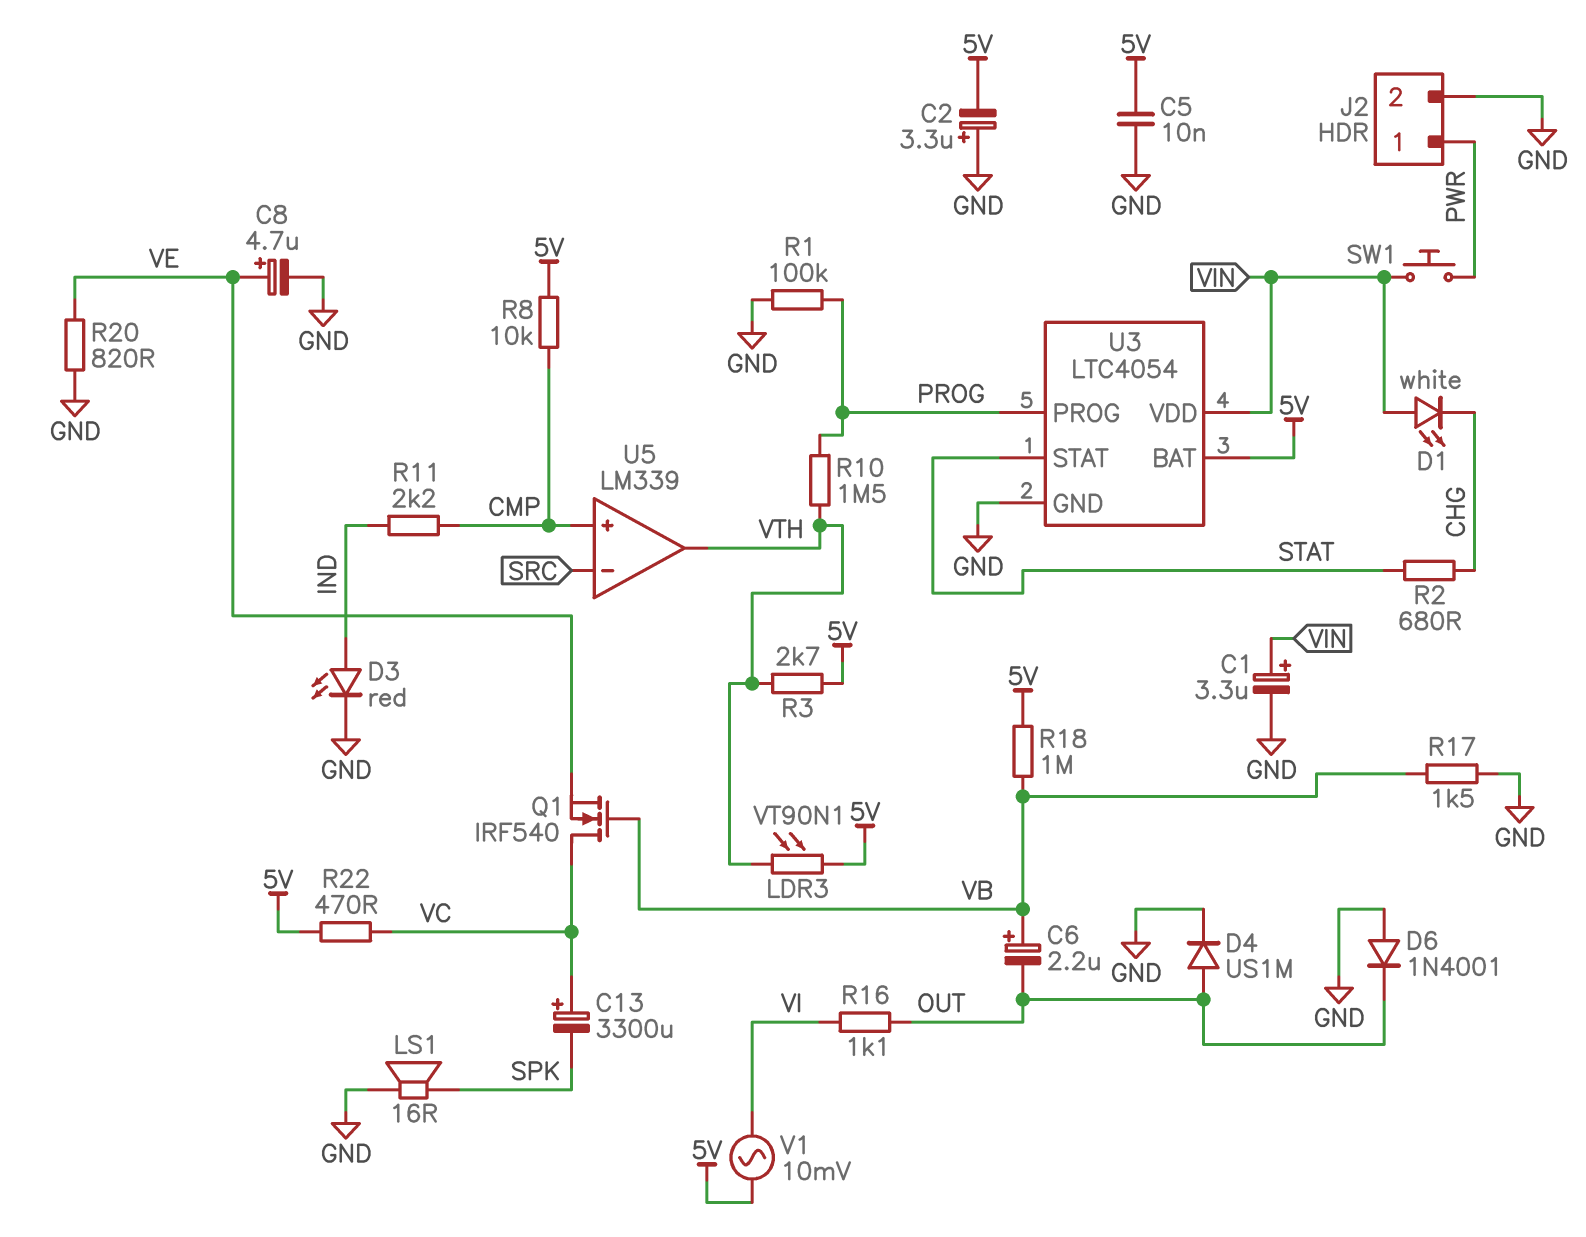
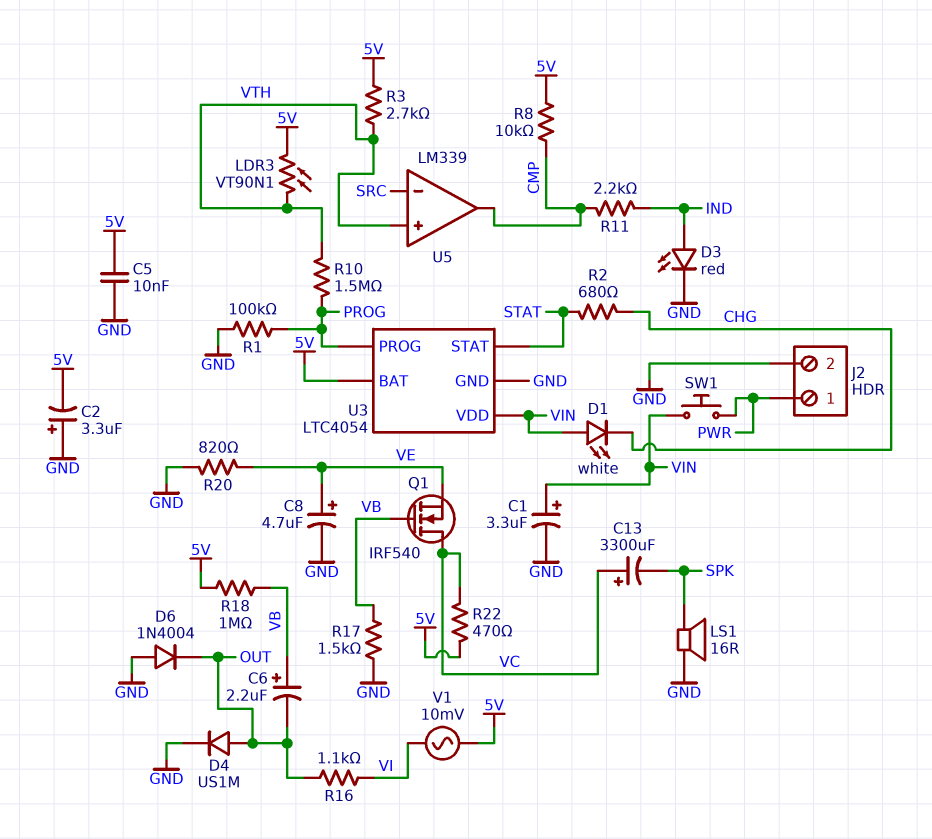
D6: diode 1N4001 (A GND, K OUT) -> diode 1N4004 (A GND, K OUT)
U5 pin in+: CMP -> VTH
U5 pin out: VTH -> CMP

